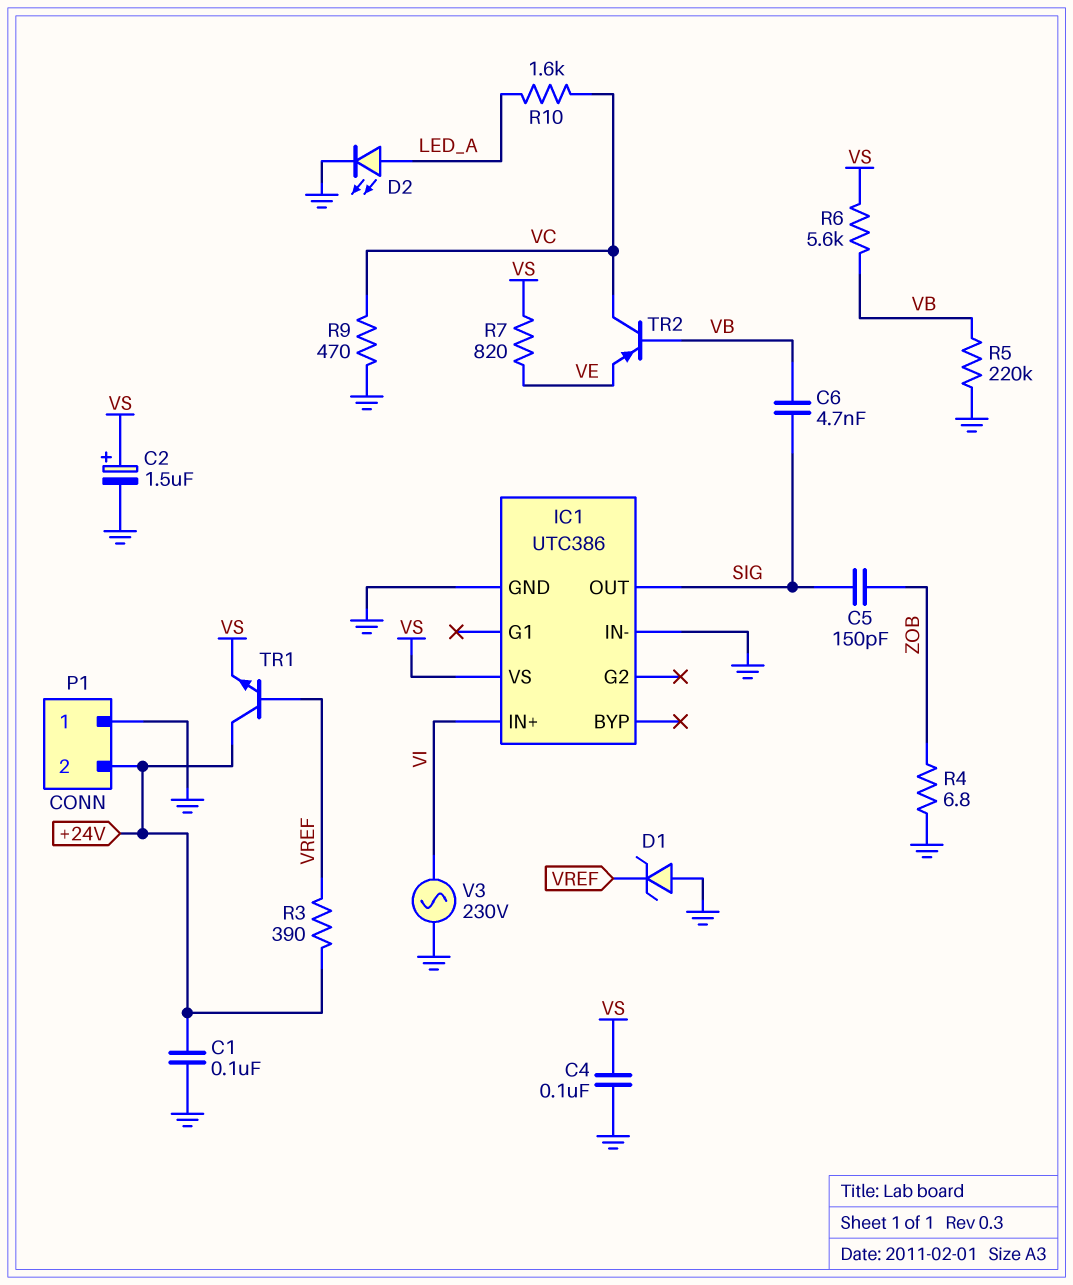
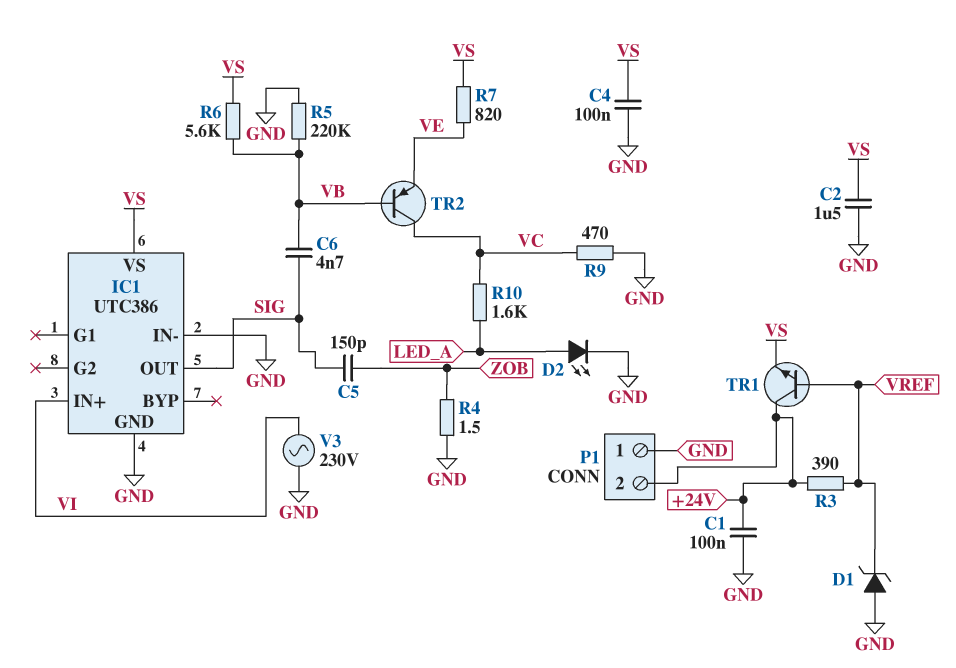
C2: 1.5uF (plus VS, minus GND) -> 1.5uF (GND, VS)
R4: 6.8 (GND, ZOB) -> 1.5 (GND, ZOB)

